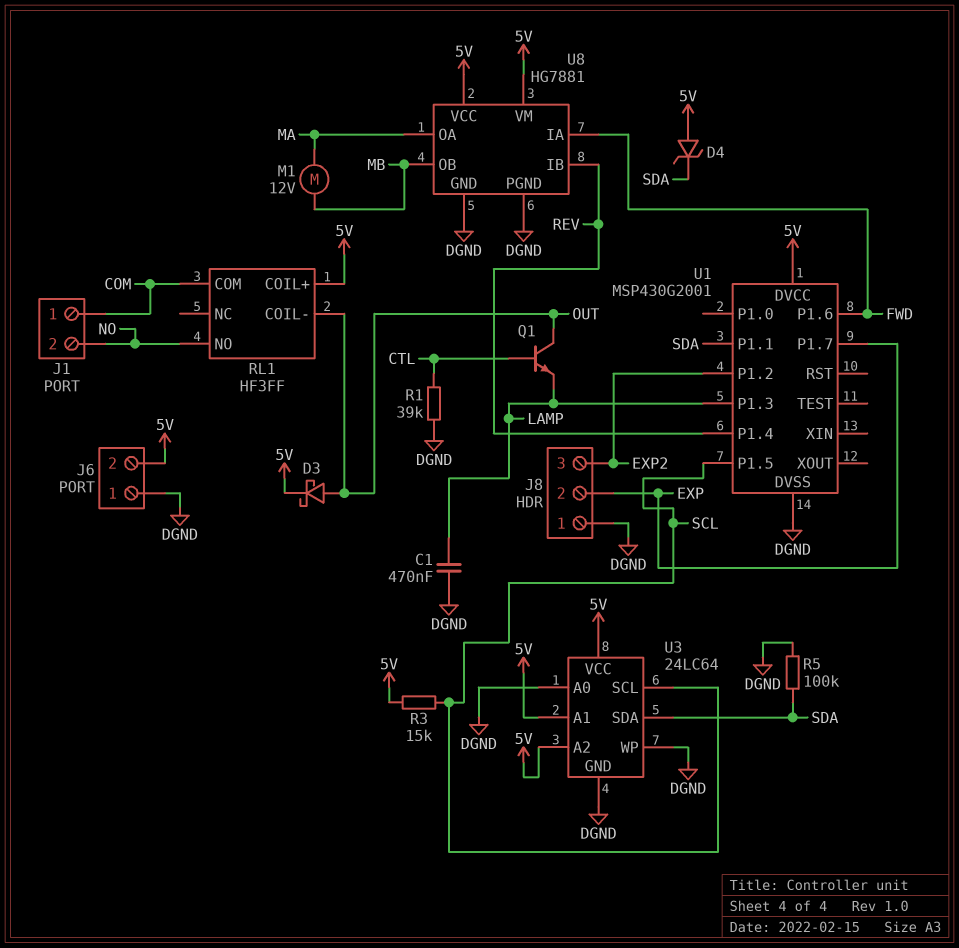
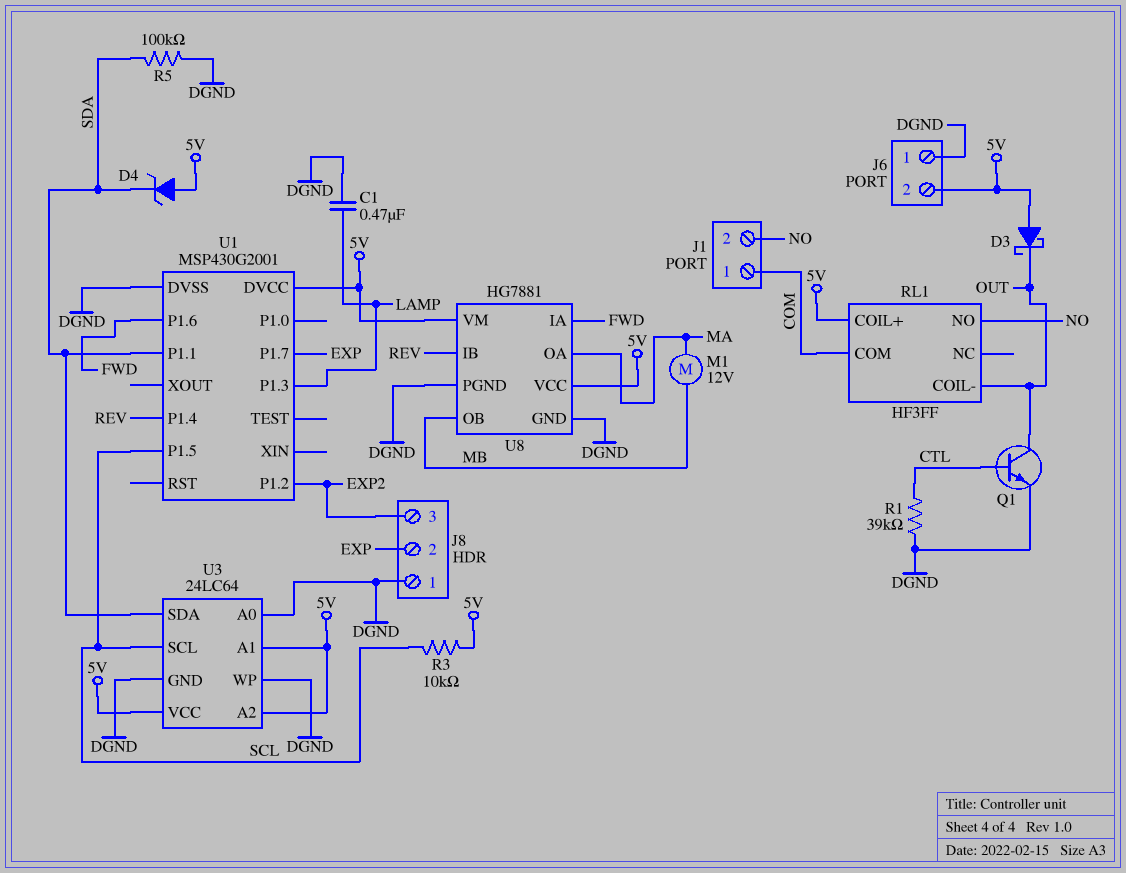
D3: schottky (A OUT, K 5V) -> schottky (A 5V, K OUT)
Q1: NPN (B CTL, C OUT, E LAMP) -> NPN (B CTL, C OUT, E DGND)
R3: 15k (5V, SCL) -> 10k (5V, SCL)

